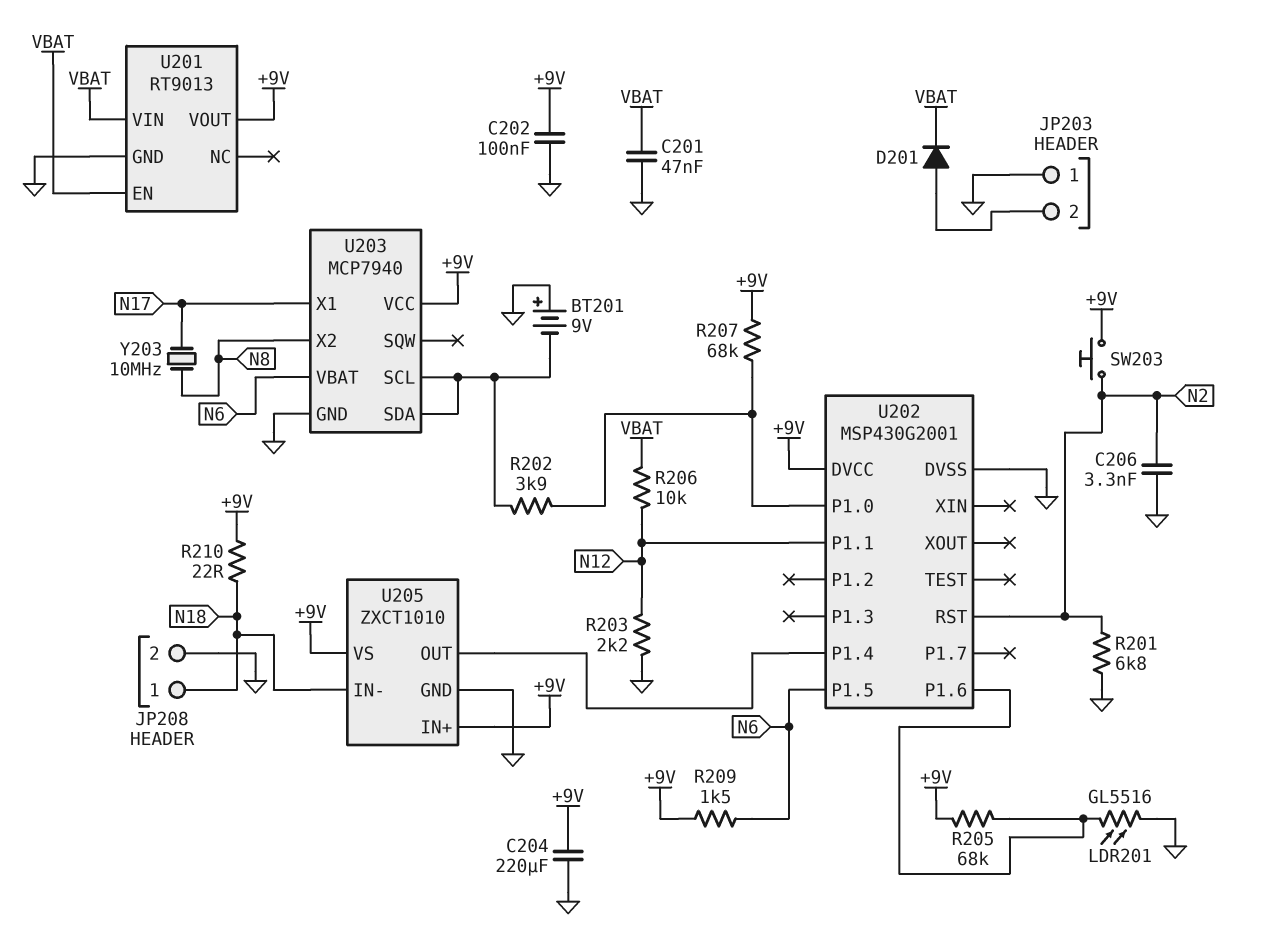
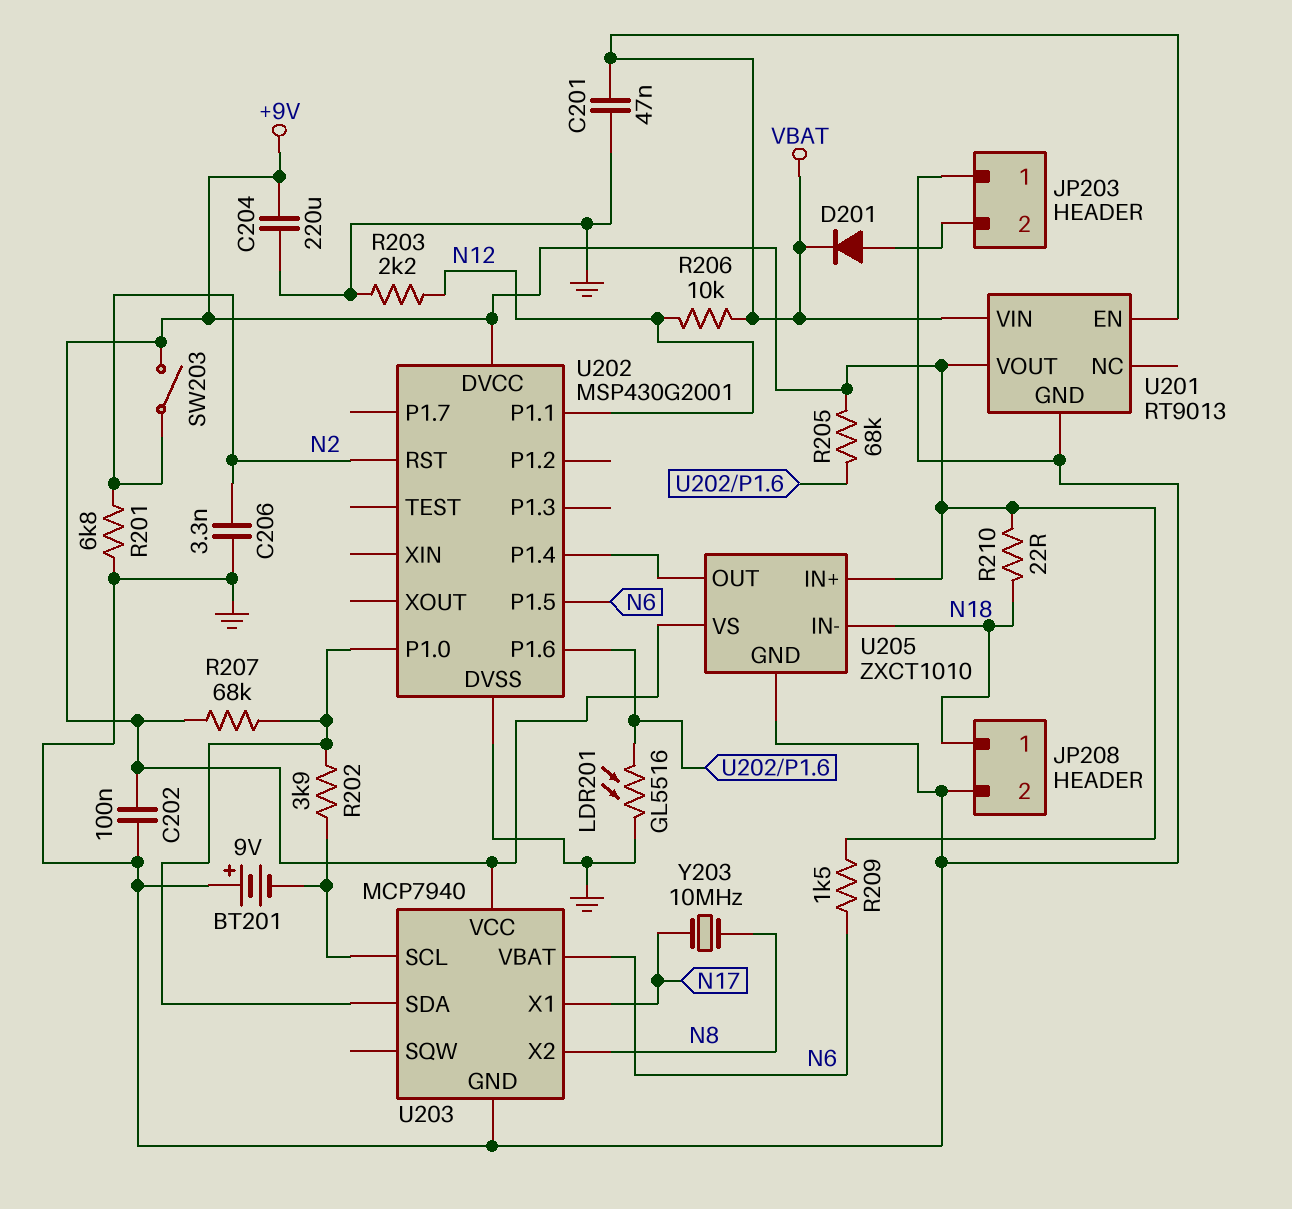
SW203: button (+9V, N2) -> switch (+9V, N2)
U203 pin SDA: U203/SCL -> U202/P1.0

